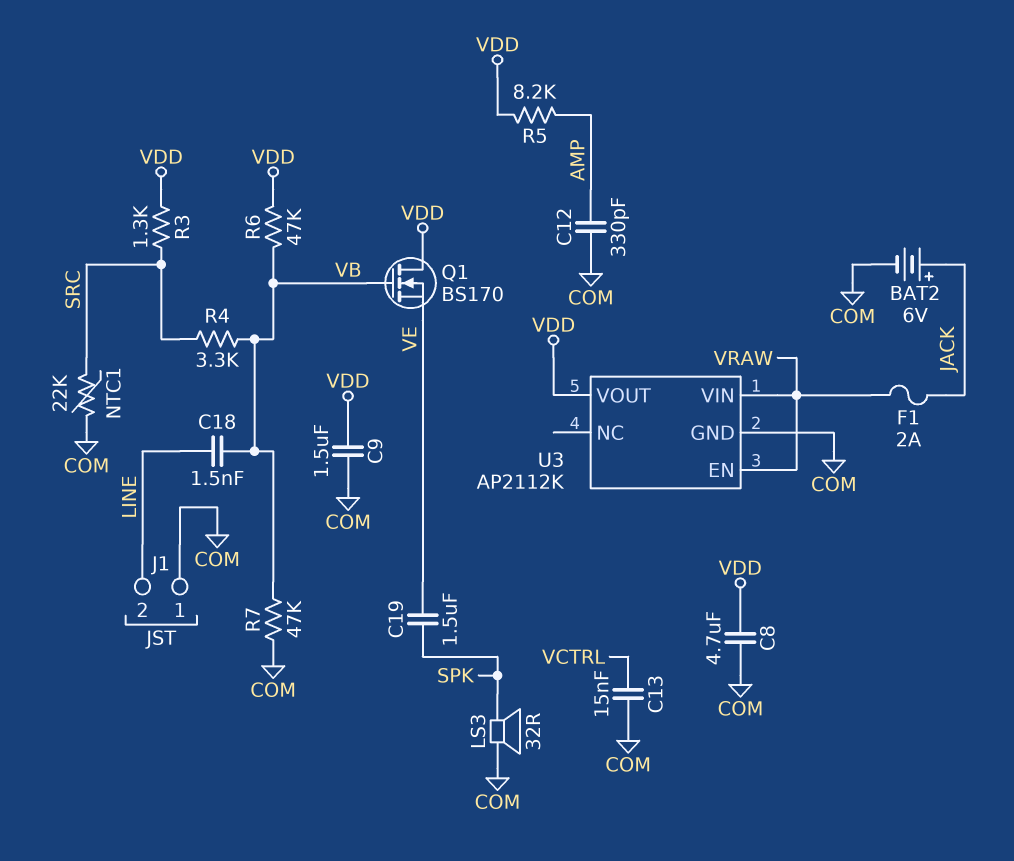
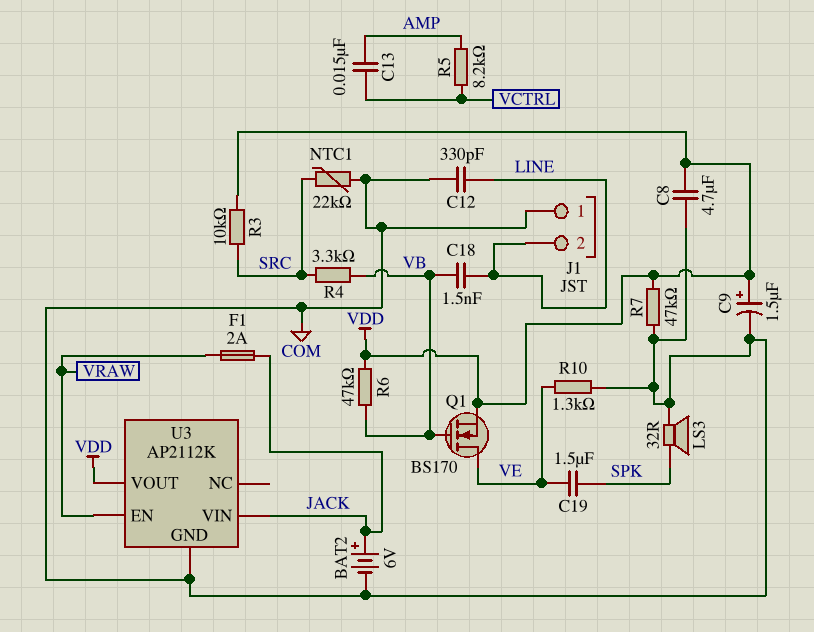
C9: 1.5uF (COM, VDD) -> 1.5uF (plus VDD, minus COM)
C12: 330pF (AMP, COM) -> 330pF (COM, LINE)
C13: 15nF (COM, VCTRL) -> 15nF (AMP, VCTRL)
Q1: NMOS BS170 (G VB, D VDD, S VE) -> NMOS BS170 (G VB, D VE, S VDD)
R3: 1.3k (SRC, VDD) -> 10k (SRC, VDD)
R5: 8.2k (AMP, VDD) -> 8.2k (AMP, VCTRL)
R7: 47k (COM, VB) -> 47k (COM, VDD)
R10: none -> 1.3k (COM, VE)
U3 pin VIN: VRAW -> JACK

